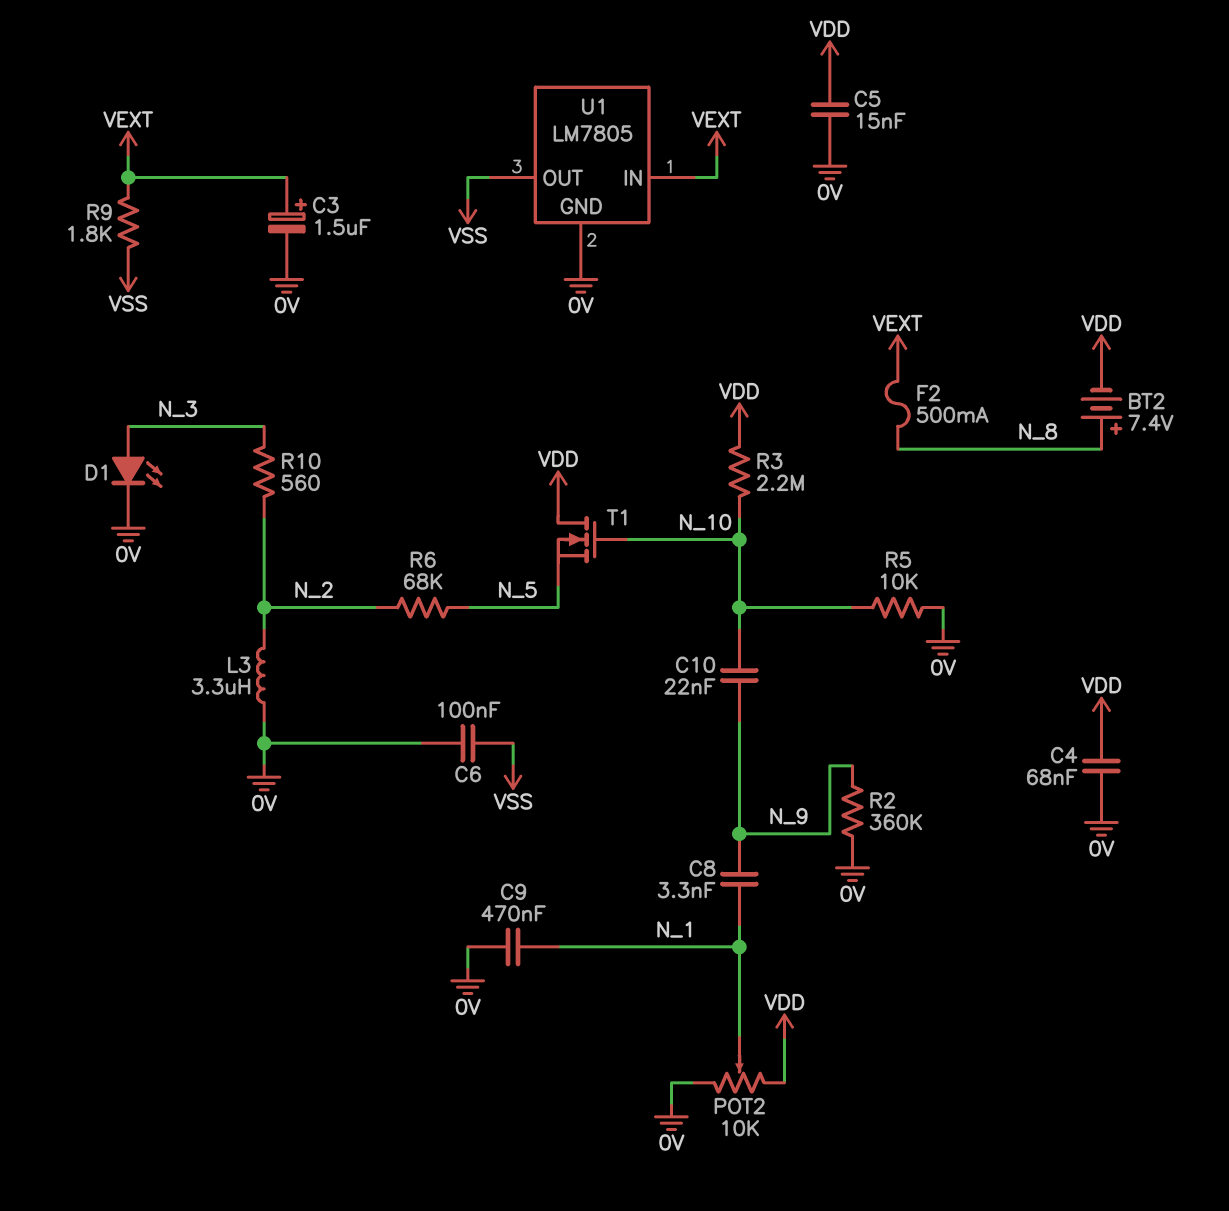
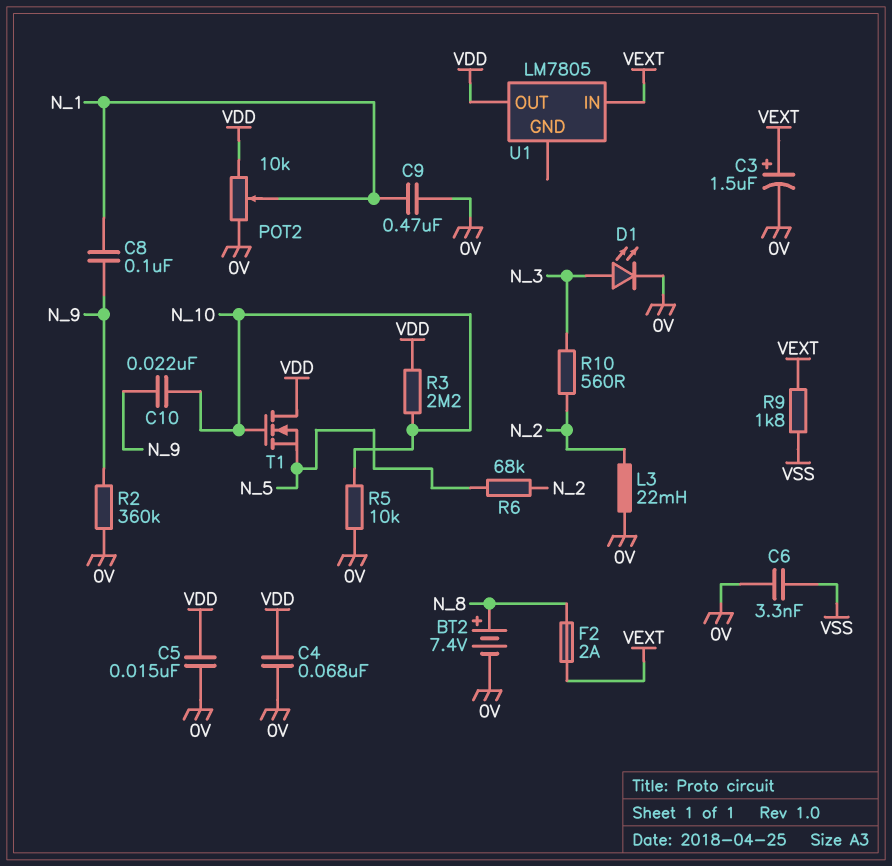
BT2: 7.4V (plus N_8, minus VDD) -> 7.4V (plus N_8, minus 0V)
C6: 100nF (0V, VSS) -> 3.3nF (0V, VSS)
C8: 3.3nF (N_1, N_9) -> 100nF (N_1, N_9)
F2: 500mA (N_8, VEXT) -> 2A (N_8, VEXT)
L3: 3.3uH (0V, N_2) -> 22mH (0V, N_2)
U1 pin GND: 0V -> none
U1 pin OUT: VSS -> VDD

